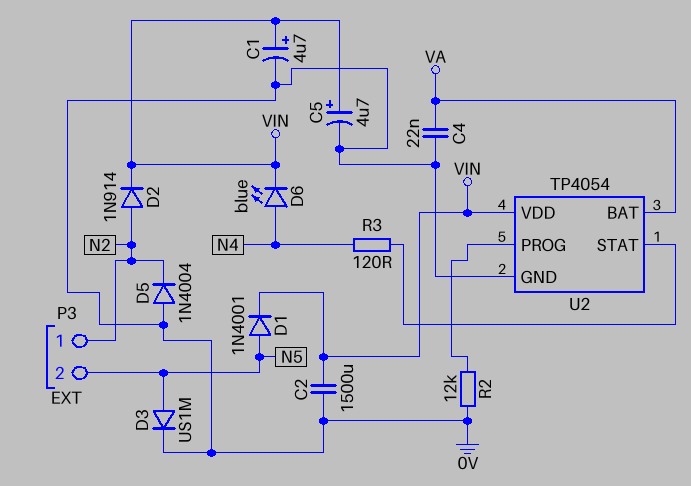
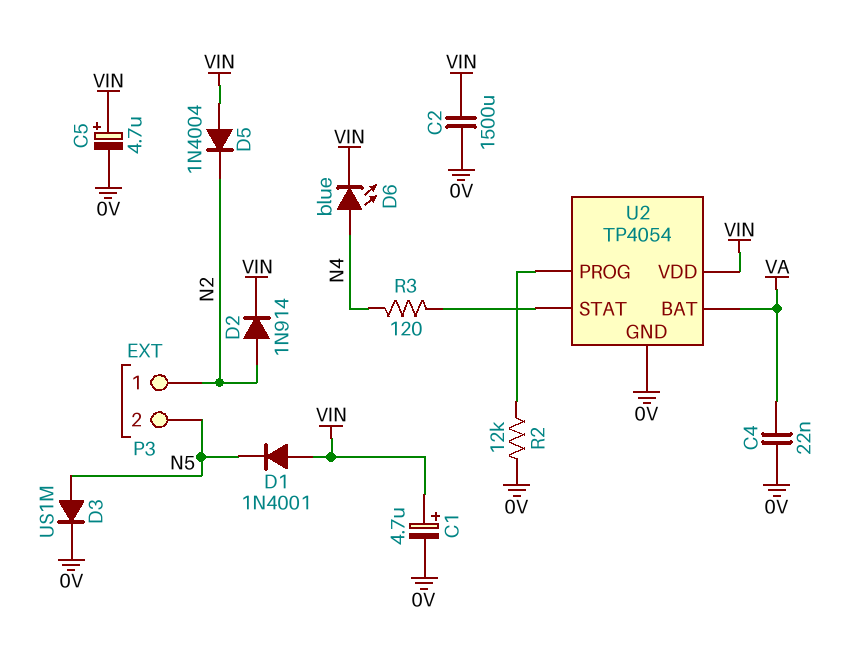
D1: diode 1N4001 (A N5, K VIN) -> diode 1N4001 (A VIN, K N5)
D5: diode 1N4004 (A 0V, K N2) -> diode 1N4004 (A VIN, K N2)

